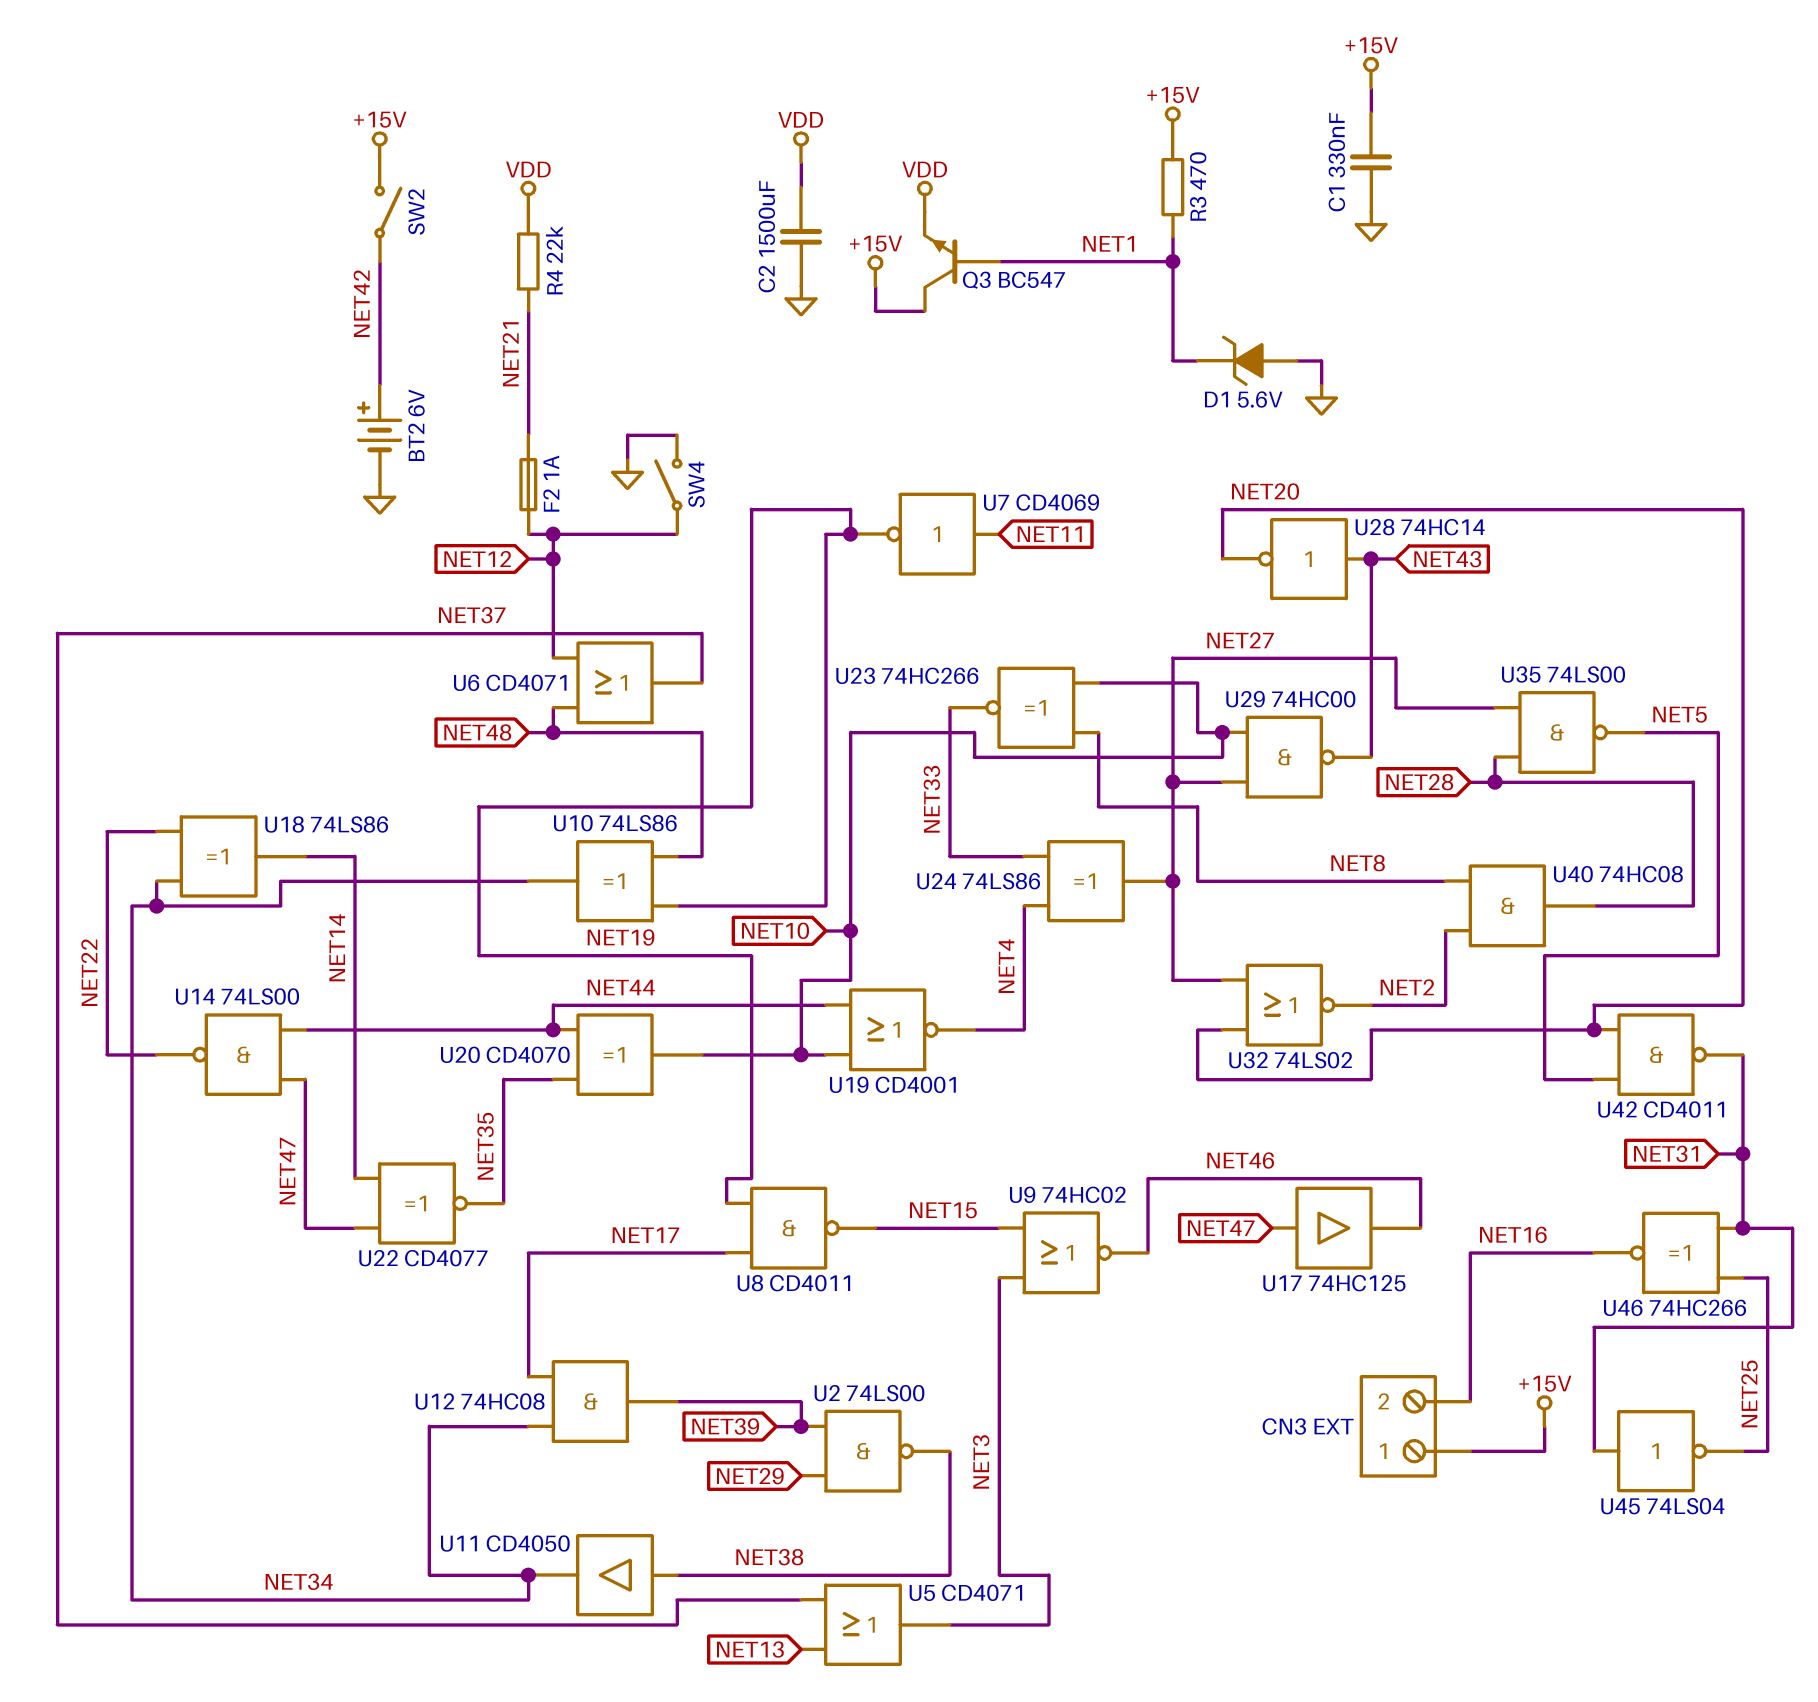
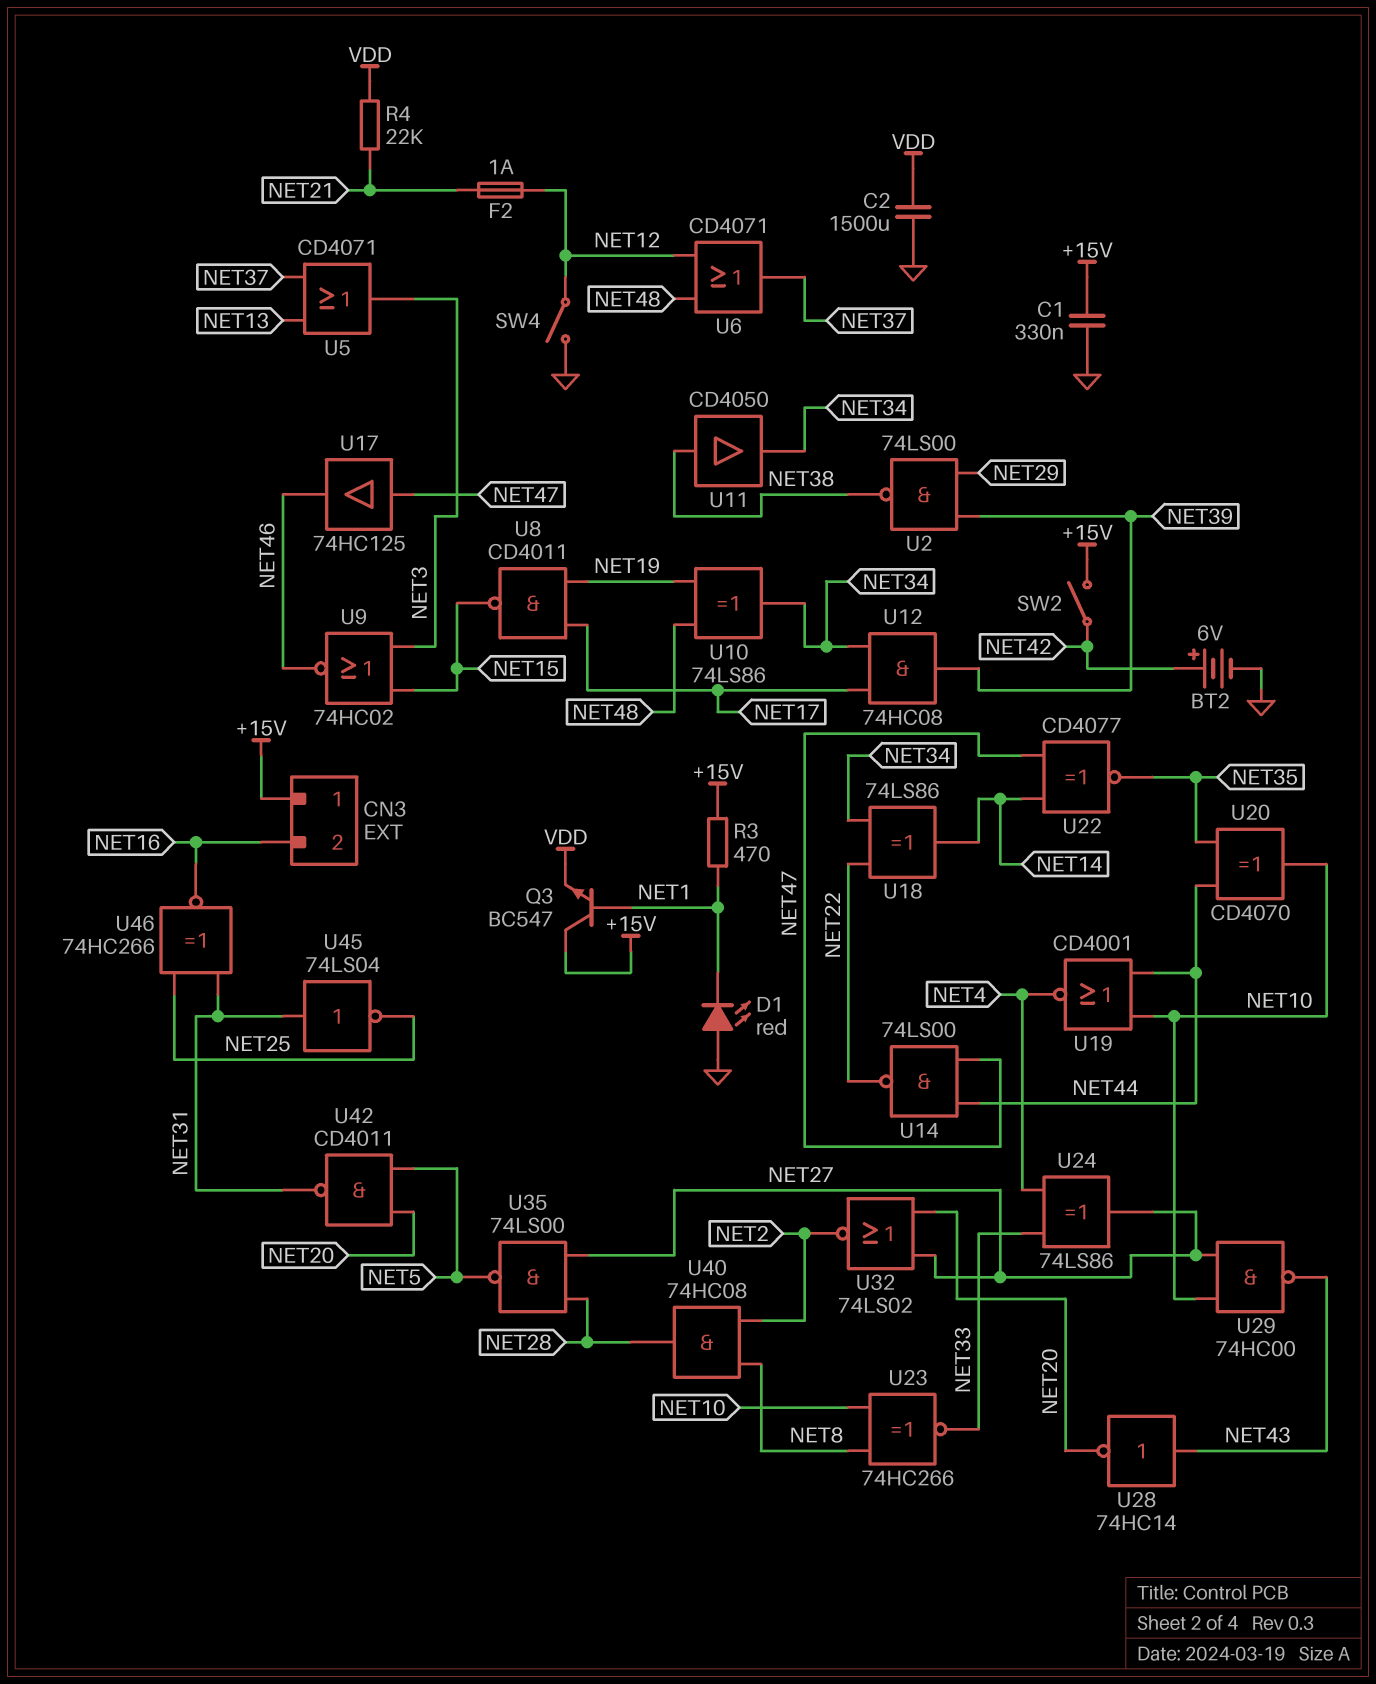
D1: zener 5.6V (A GND, K NET1) -> LED red (A GND, K NET1)
U7: NOT CD4069 (in NET11, out NET19) -> none

